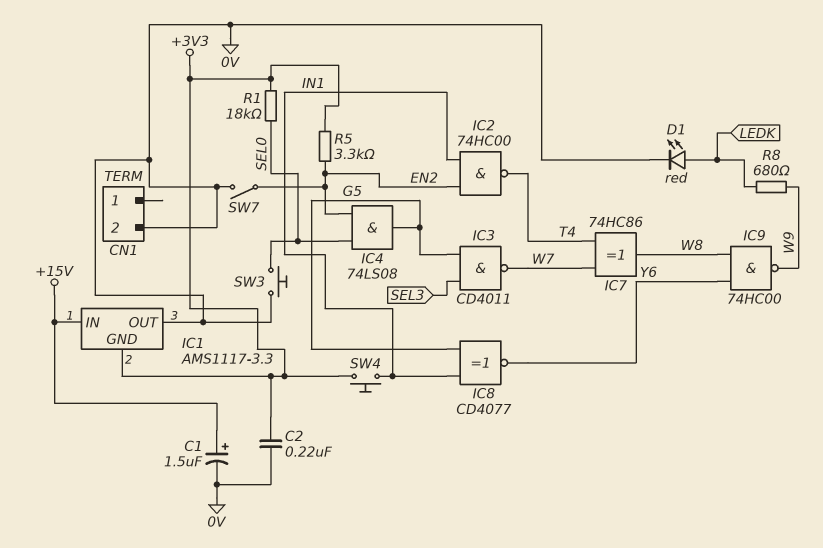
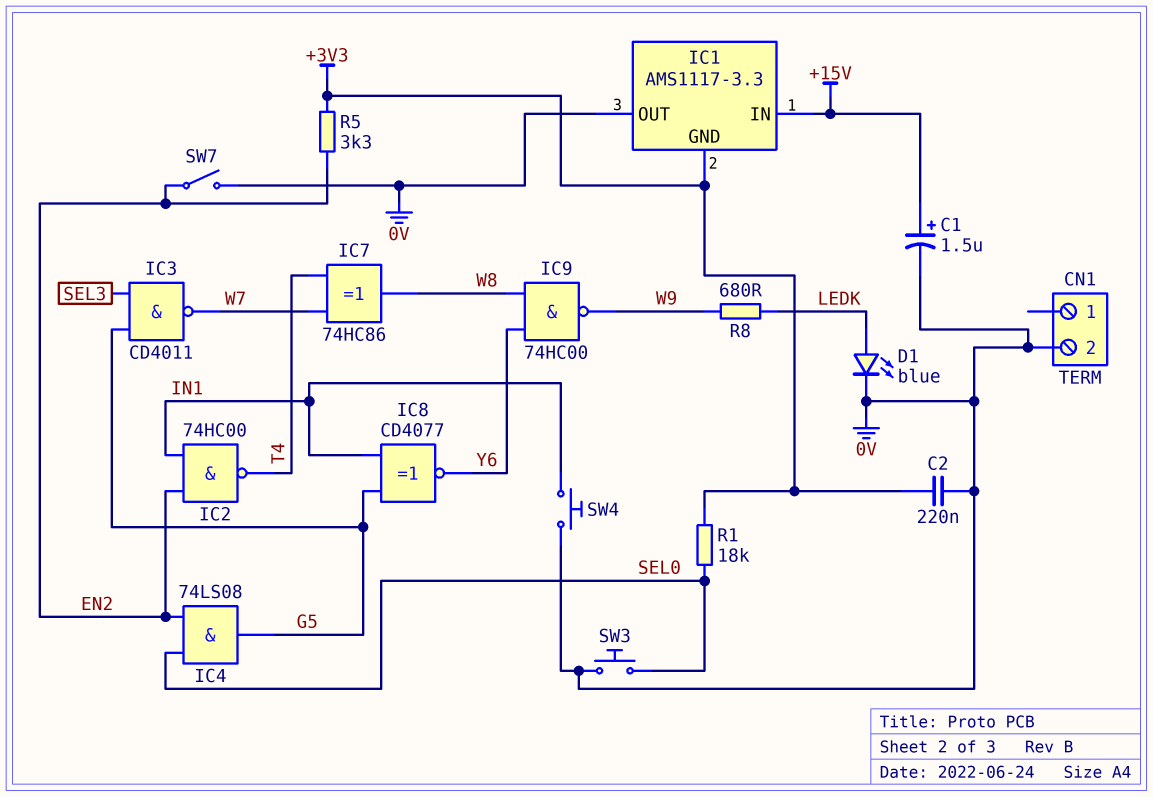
D1: LED red (A LEDK, K 0V) -> LED blue (A LEDK, K 0V)
SW4: button (+3V3, IN1) -> button (0V, IN1)

